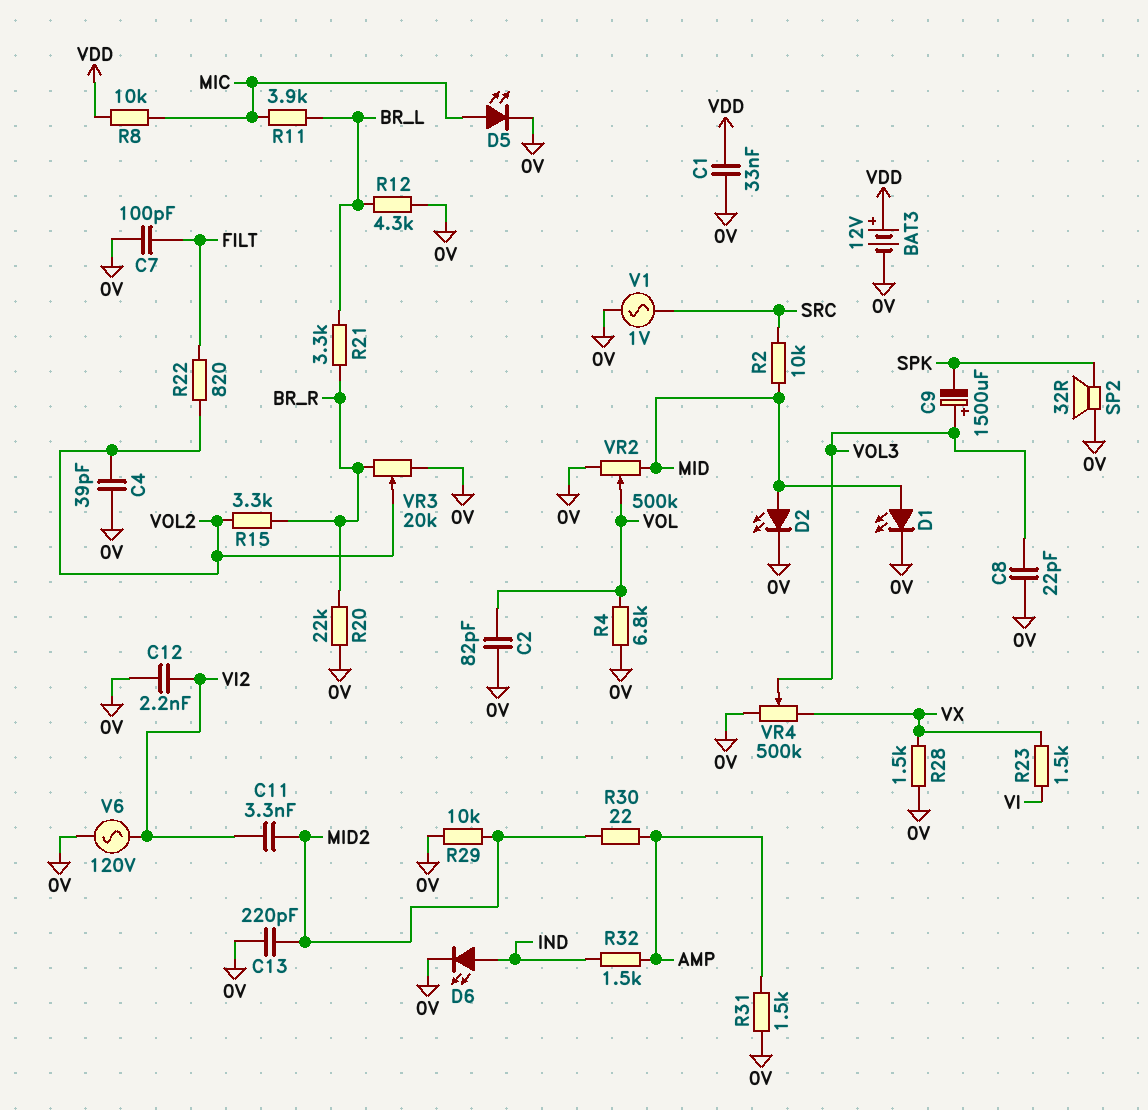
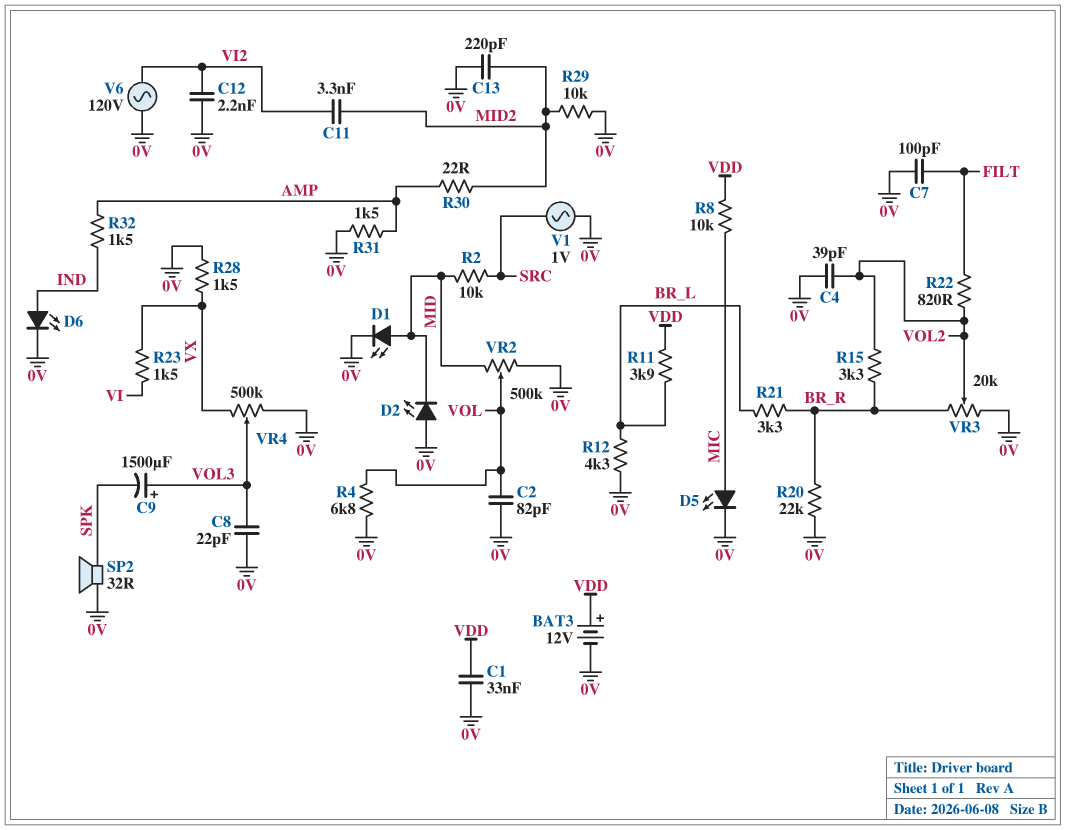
D2: LED (A MID, K 0V) -> LED (A 0V, K MID)
R11: 3.9k (BR_L, MIC) -> 3.9k (BR_L, VDD)

